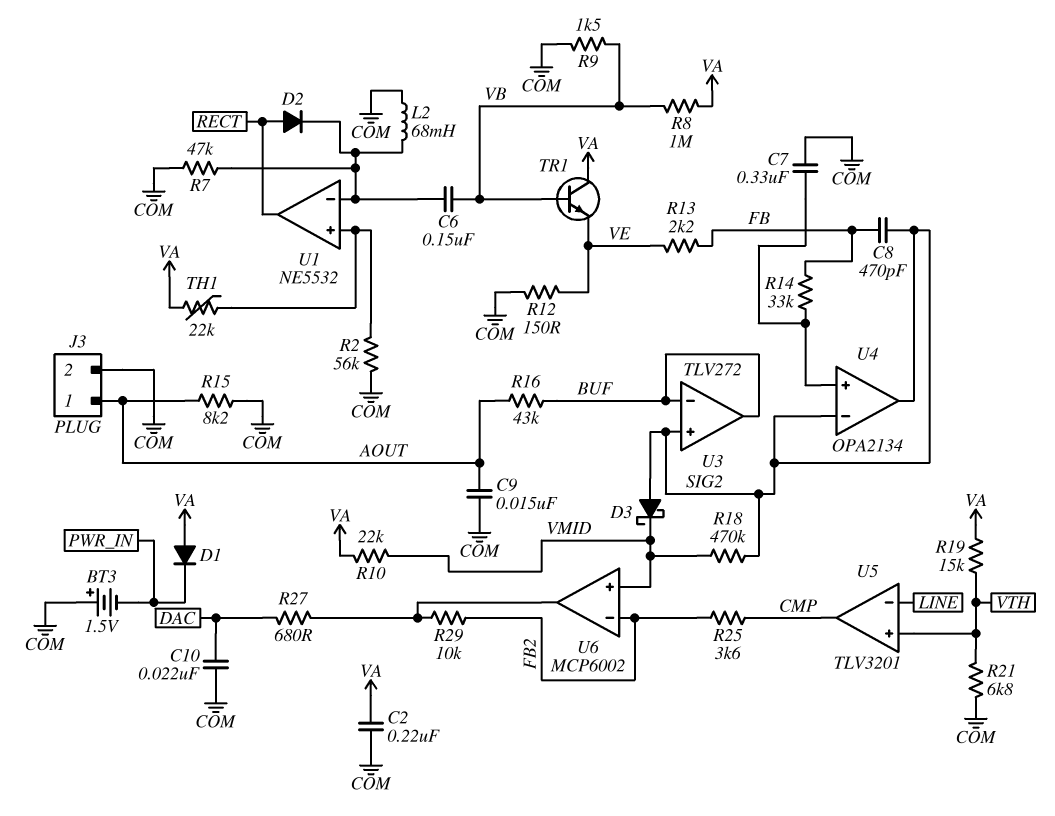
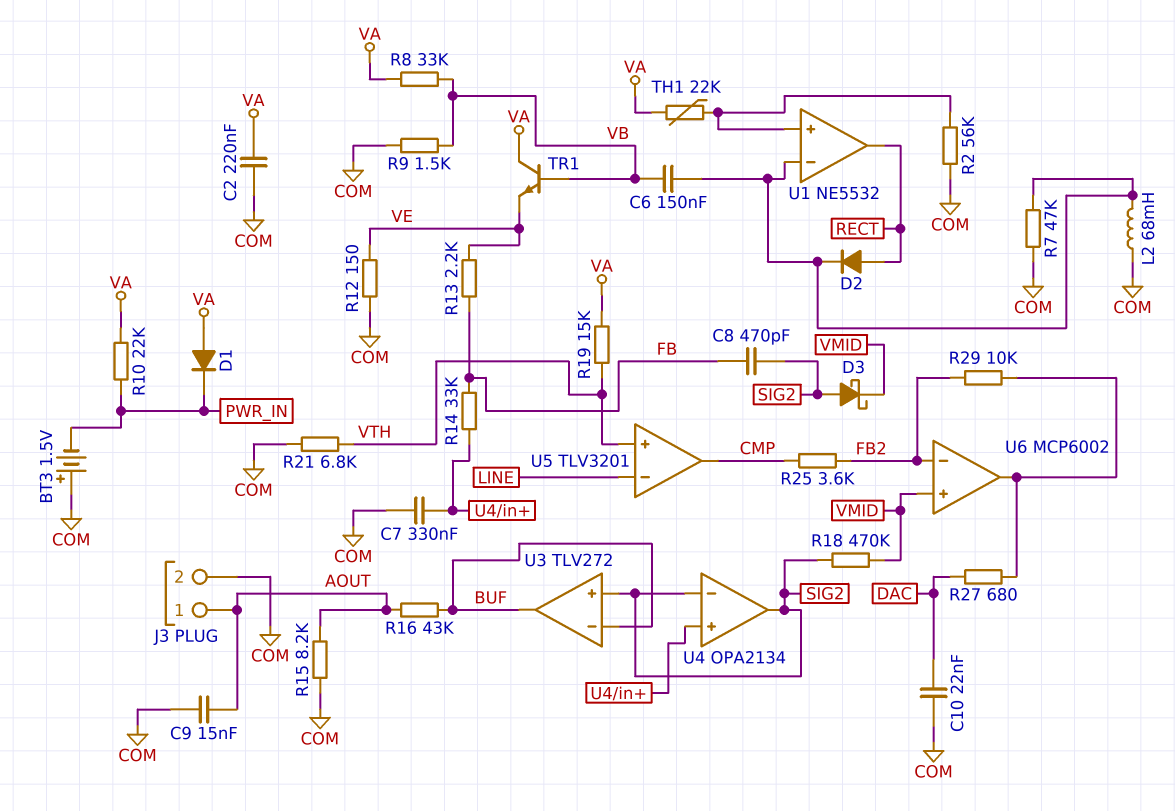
R8: 1M (VA, VB) -> 33k (VA, VB)
R10: 22k (VA, VMID) -> 22k (PWR_IN, VA)

